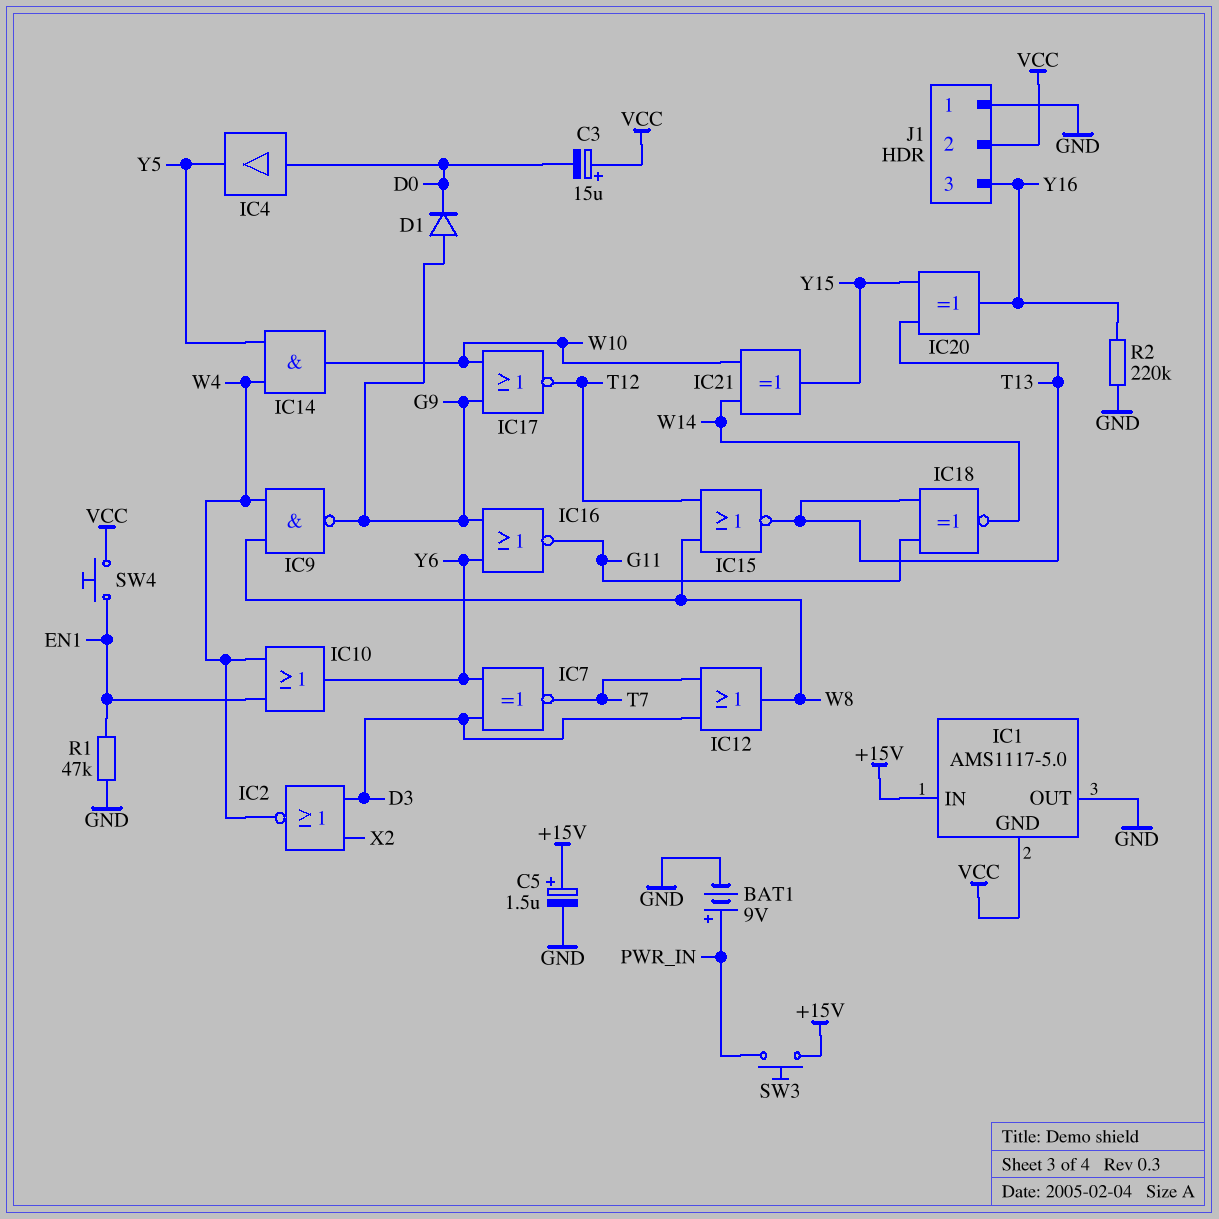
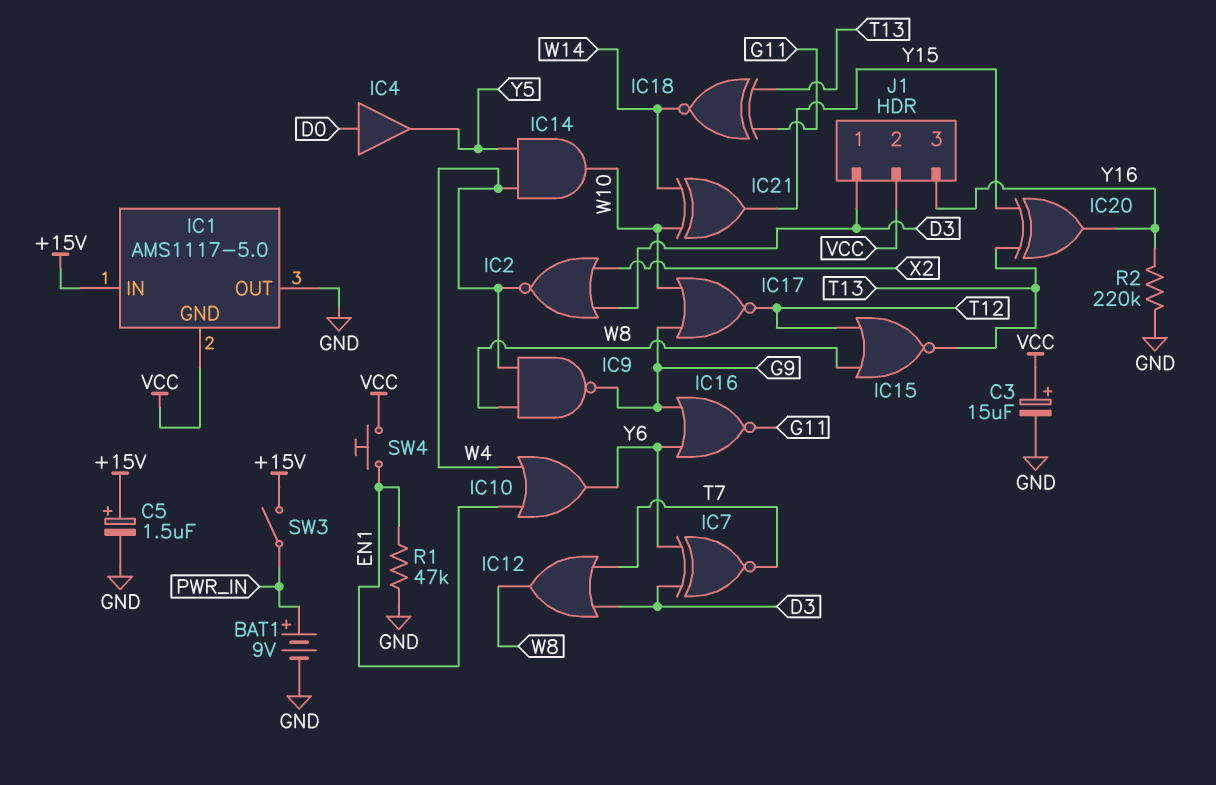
C3: 15uF (plus VCC, minus D0) -> 15uF (plus VCC, minus GND)
D1: diode (A G9, K D0) -> none
J1 pin 1: GND -> D3
SW3: button (+15V, PWR_IN) -> switch (+15V, PWR_IN)

